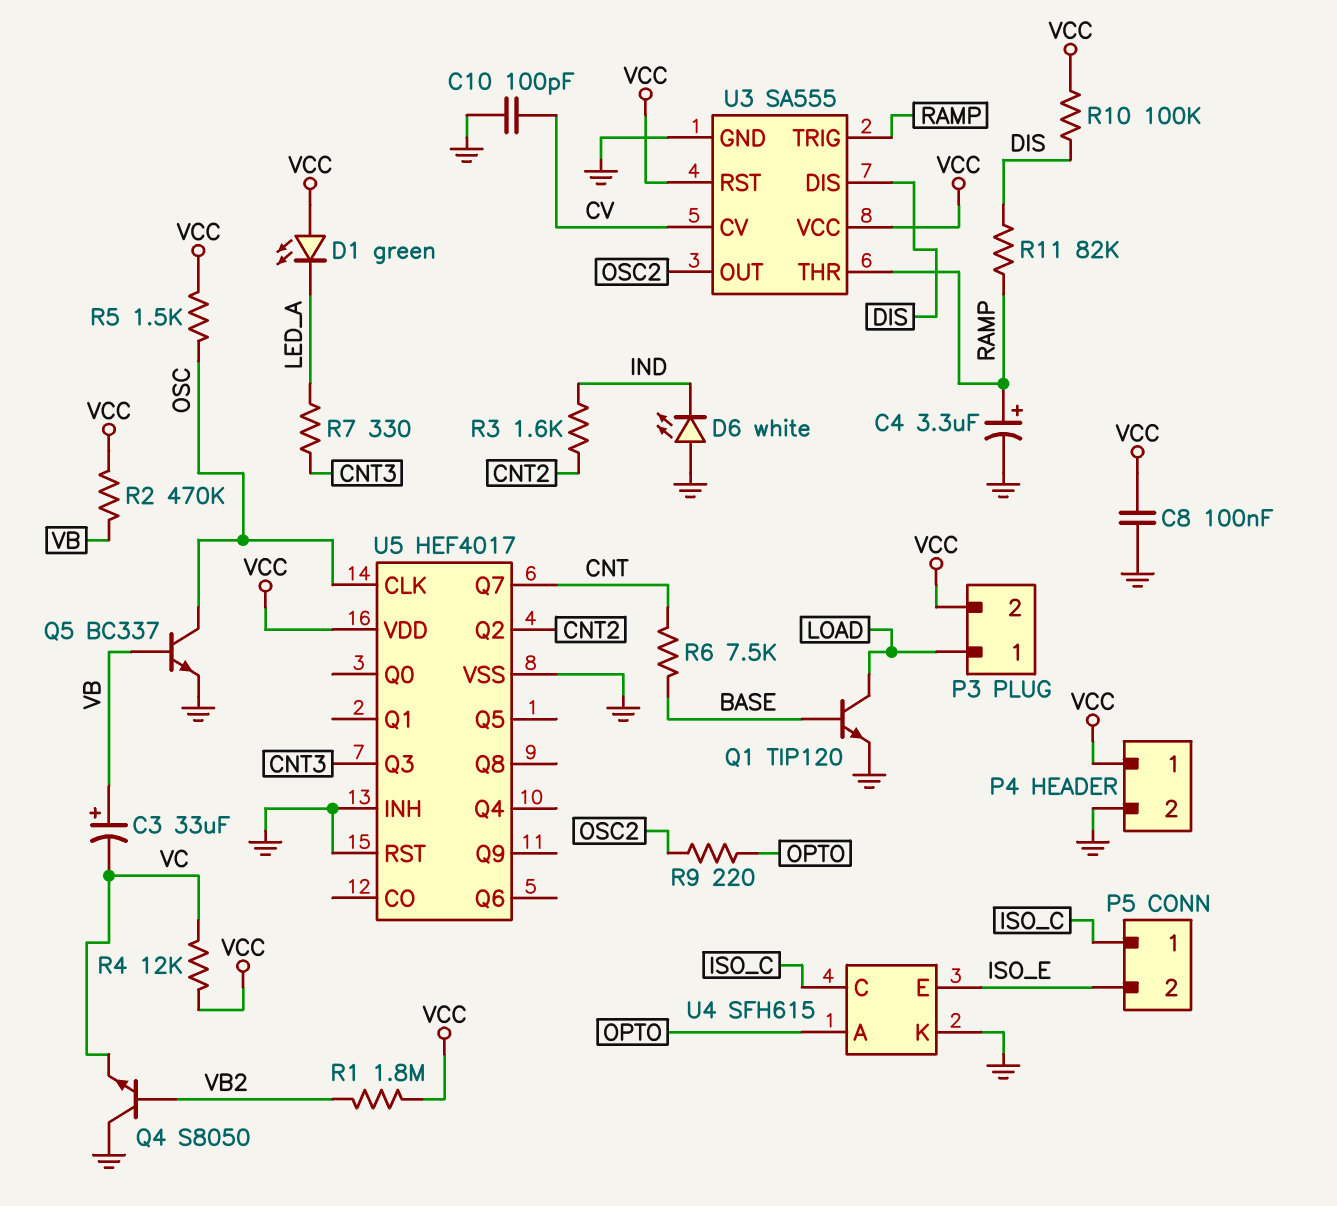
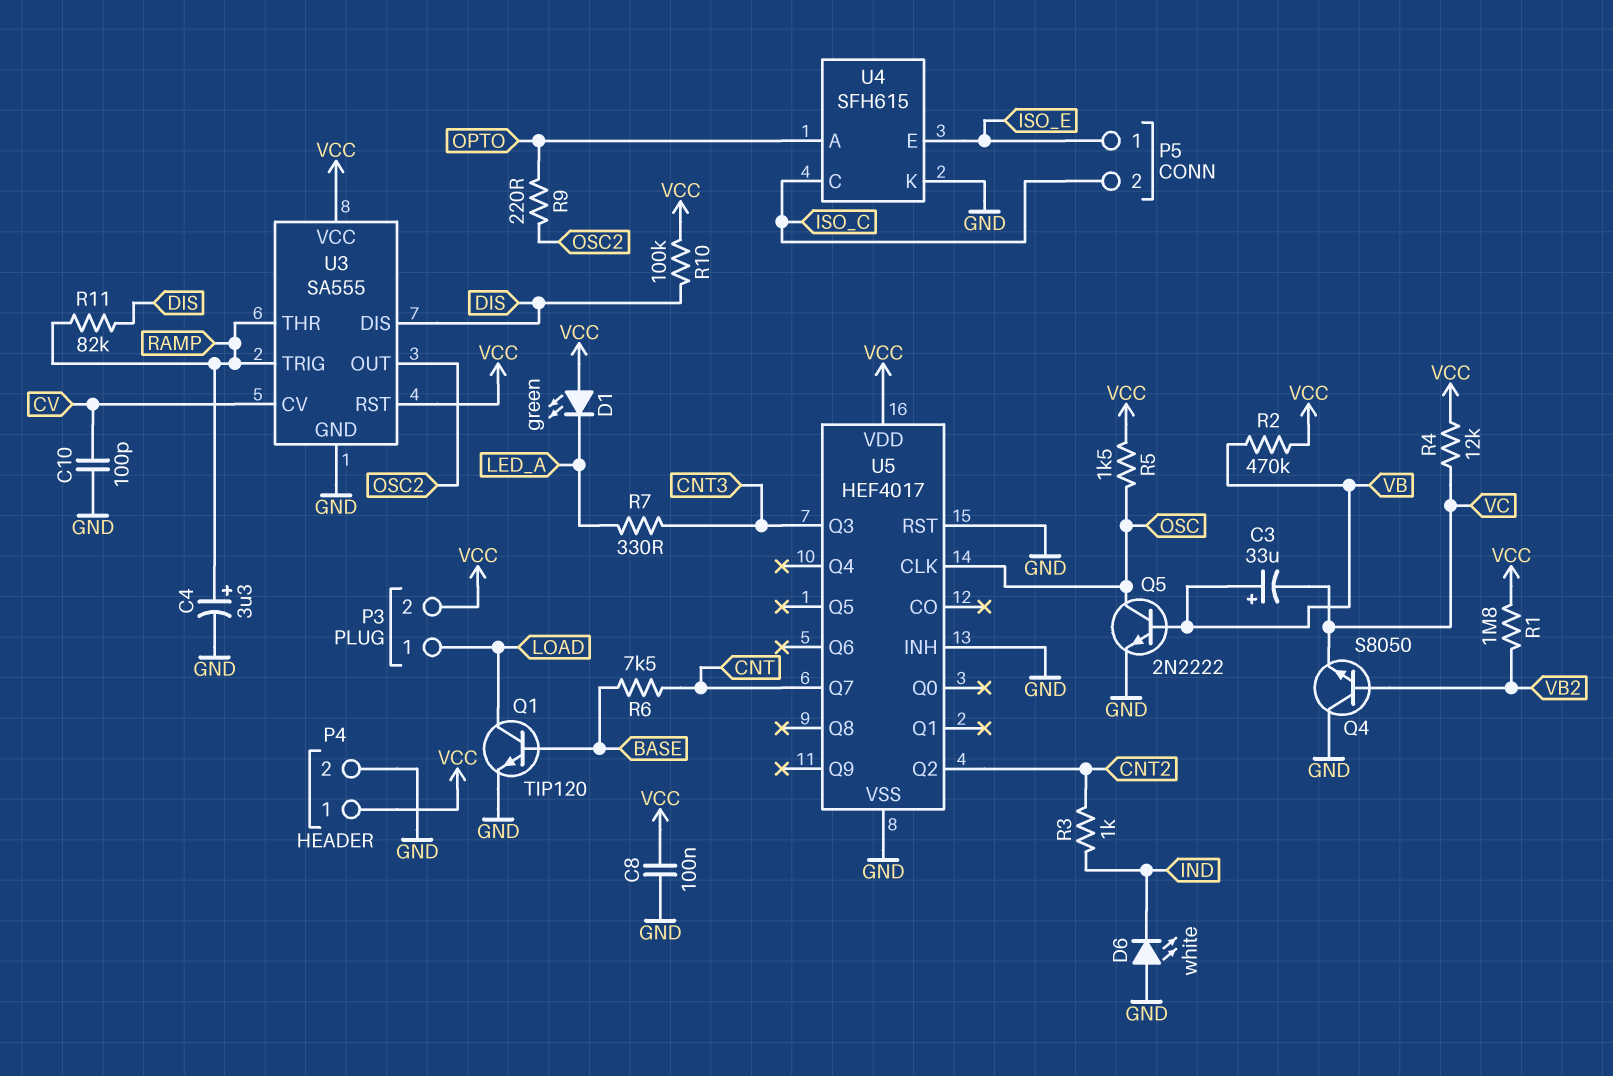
P5 pin 1: ISO_C -> ISO_E
P5 pin 2: ISO_E -> ISO_C
Q5: NPN BC337 (B VB, C OSC, E GND) -> NPN 2N2222 (B VB, C OSC, E GND)
R3: 1.6k (CNT2, IND) -> 1k (CNT2, IND)

